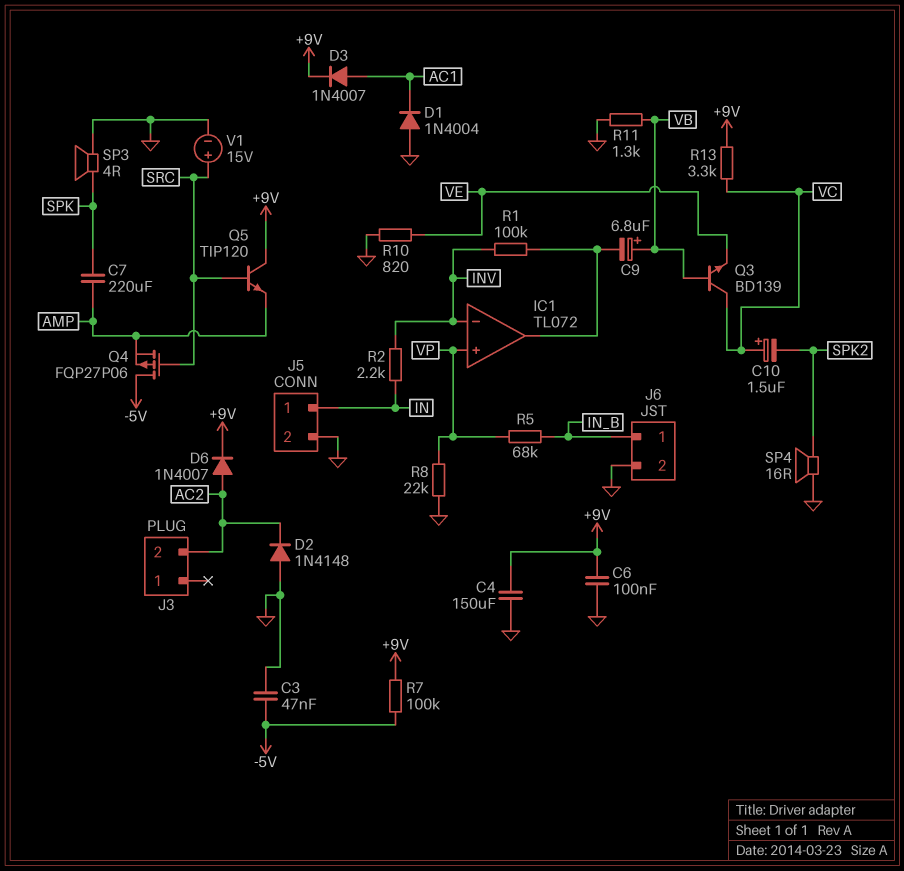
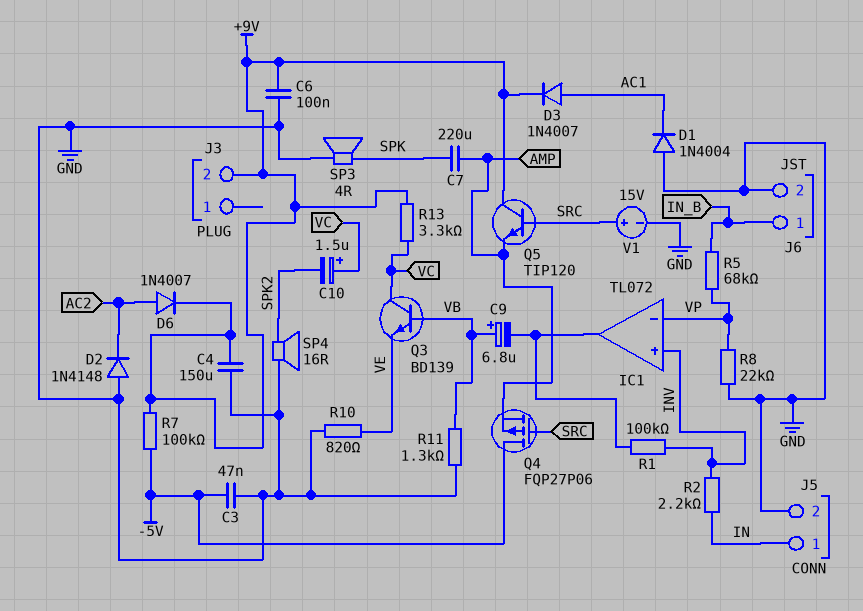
IC1 pin in+: VP -> INV
IC1 pin in-: INV -> VP
J3 pin 2: AC2 -> +9V

